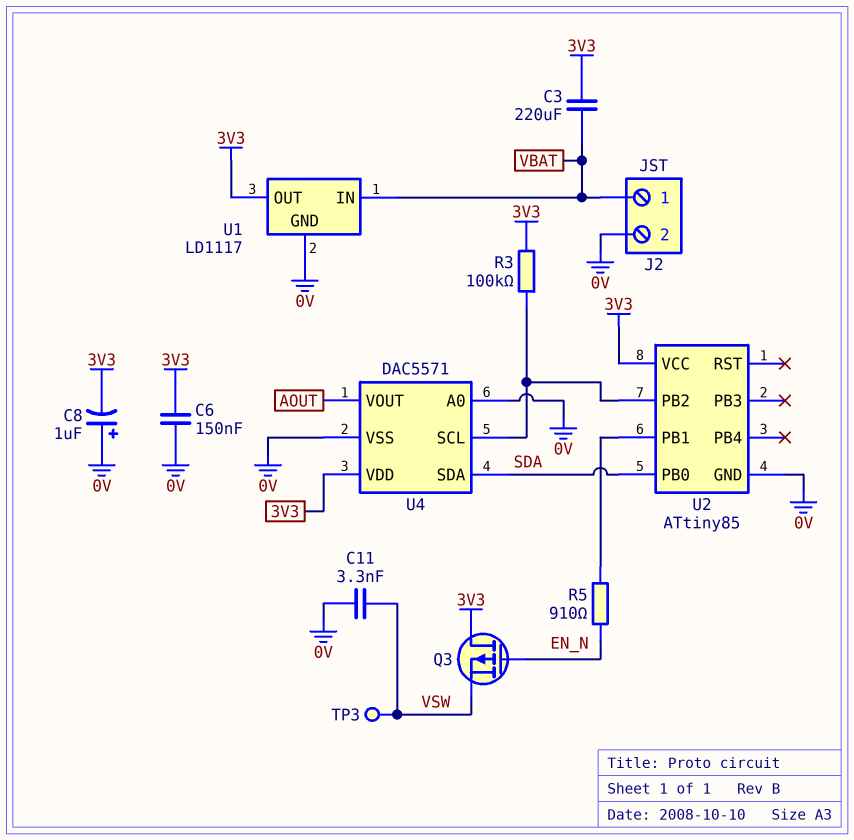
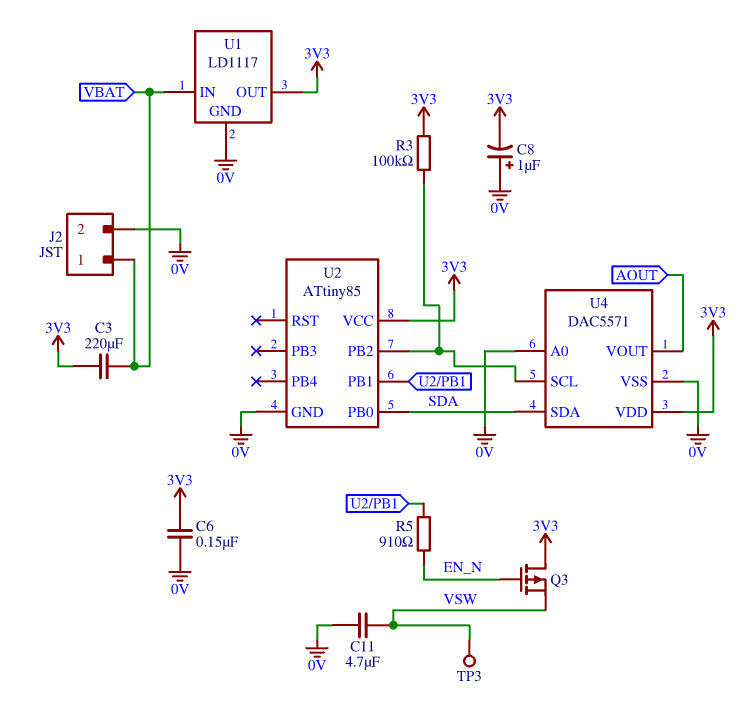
C11: 3.3nF (0V, VSW) -> 4.7uF (0V, VSW)

